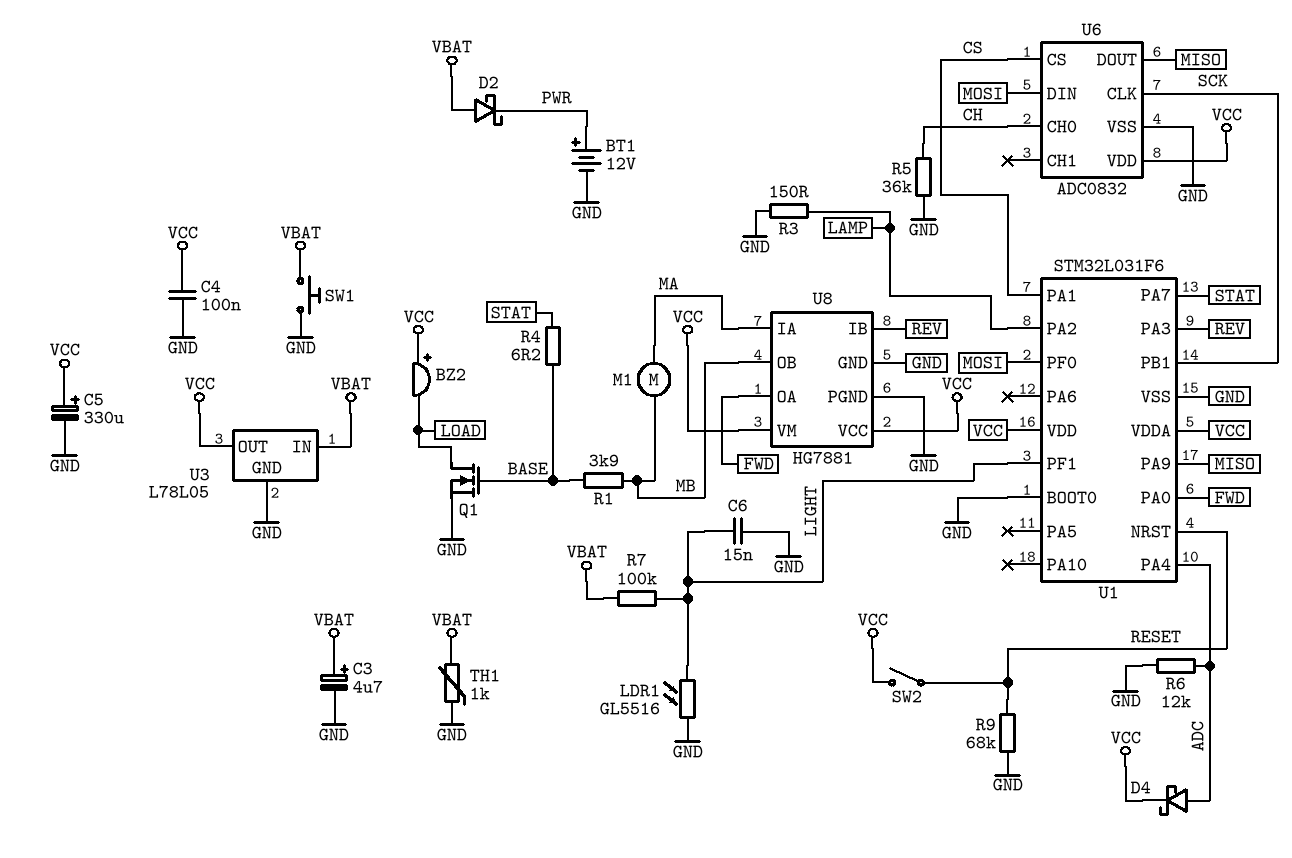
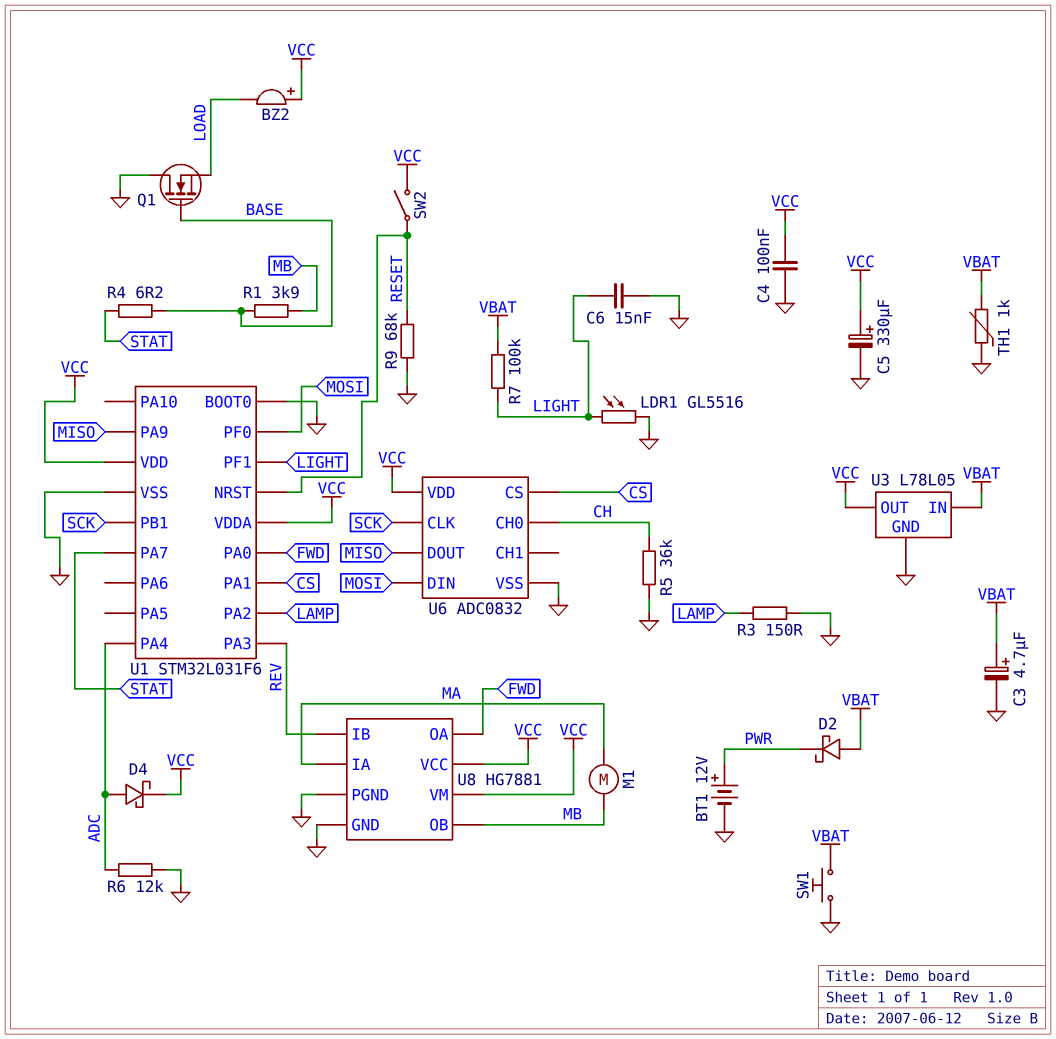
Q1: NMOS (G BASE, D LOAD, S GND) -> NMOS (G BASE, D GND, S LOAD)

